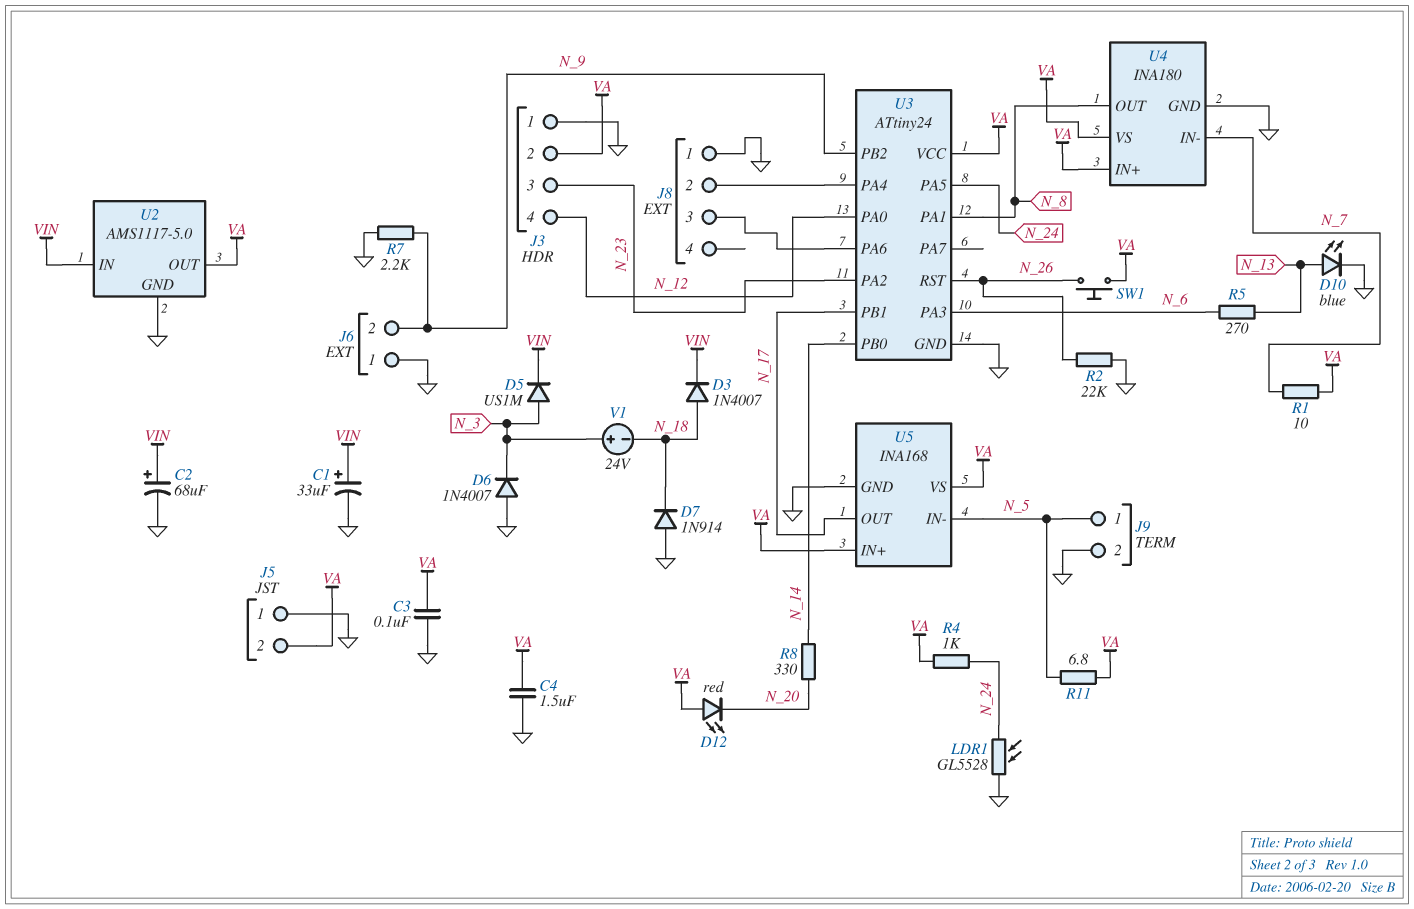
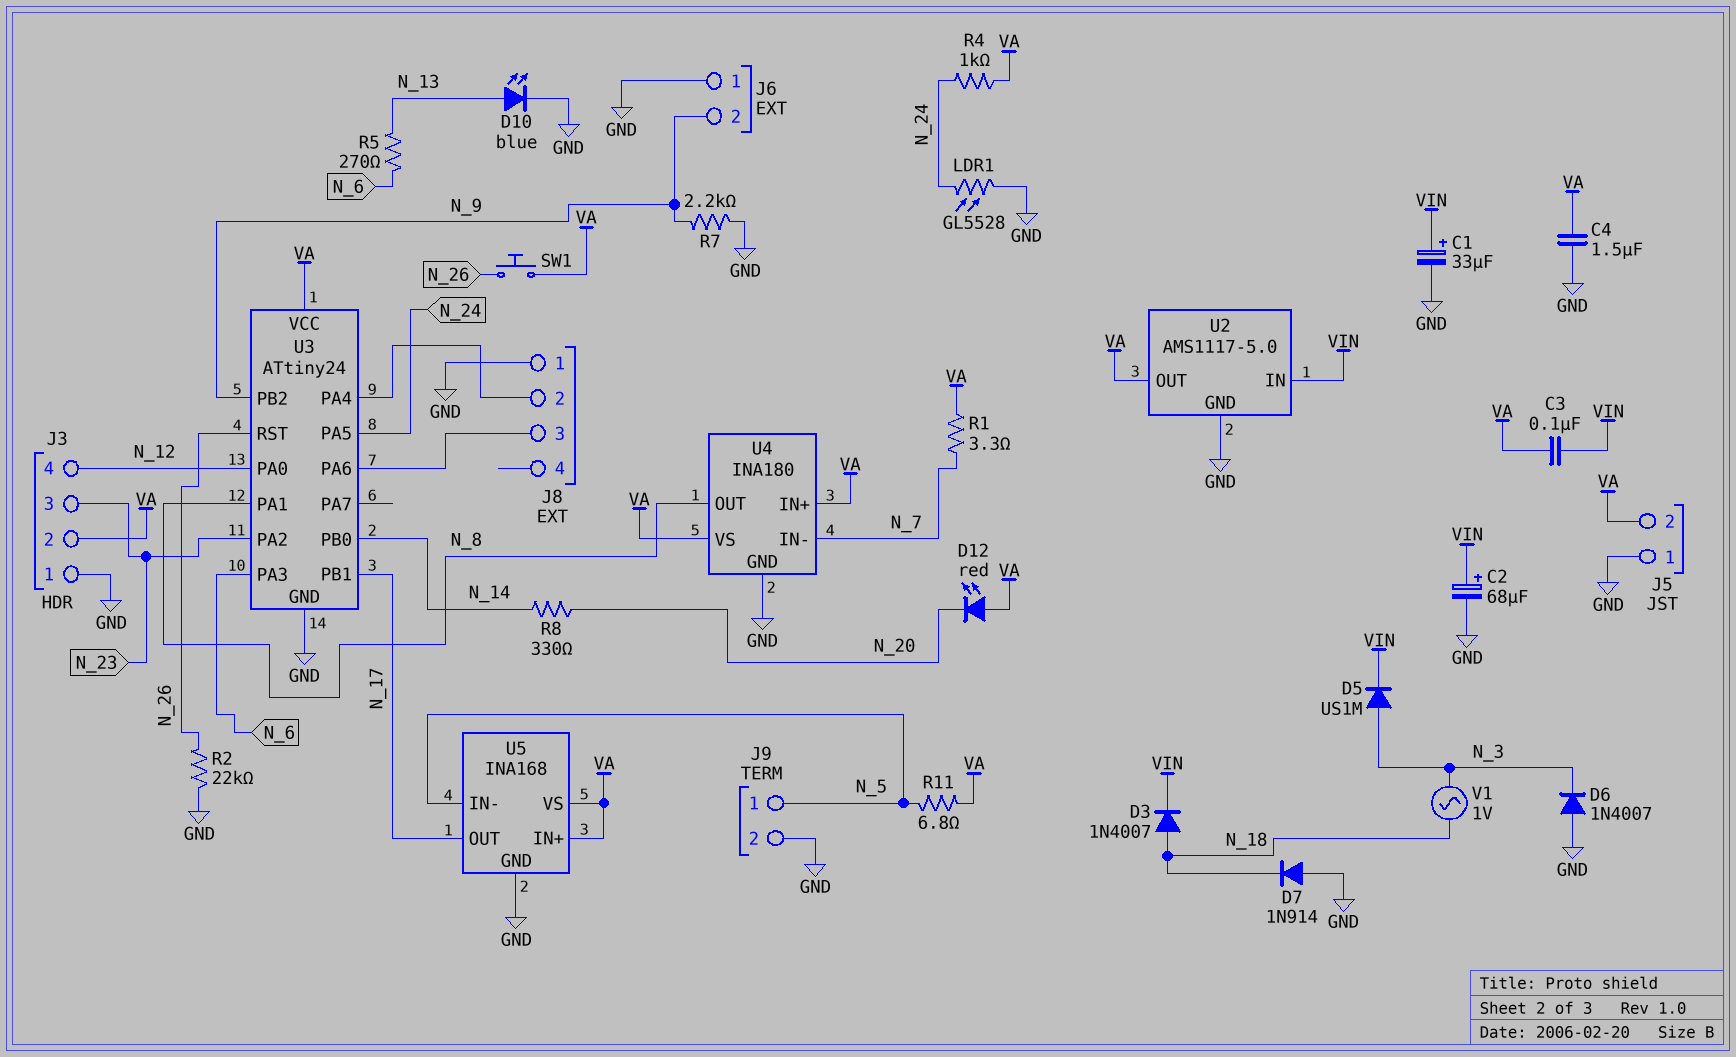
C3: 100nF (GND, VA) -> 100nF (VA, VIN)
R1: 10 (N_7, VA) -> 3.3 (N_7, VA)
V1: 24V (plus N_3, minus N_18) -> AC 1V (N_3, N_18)

